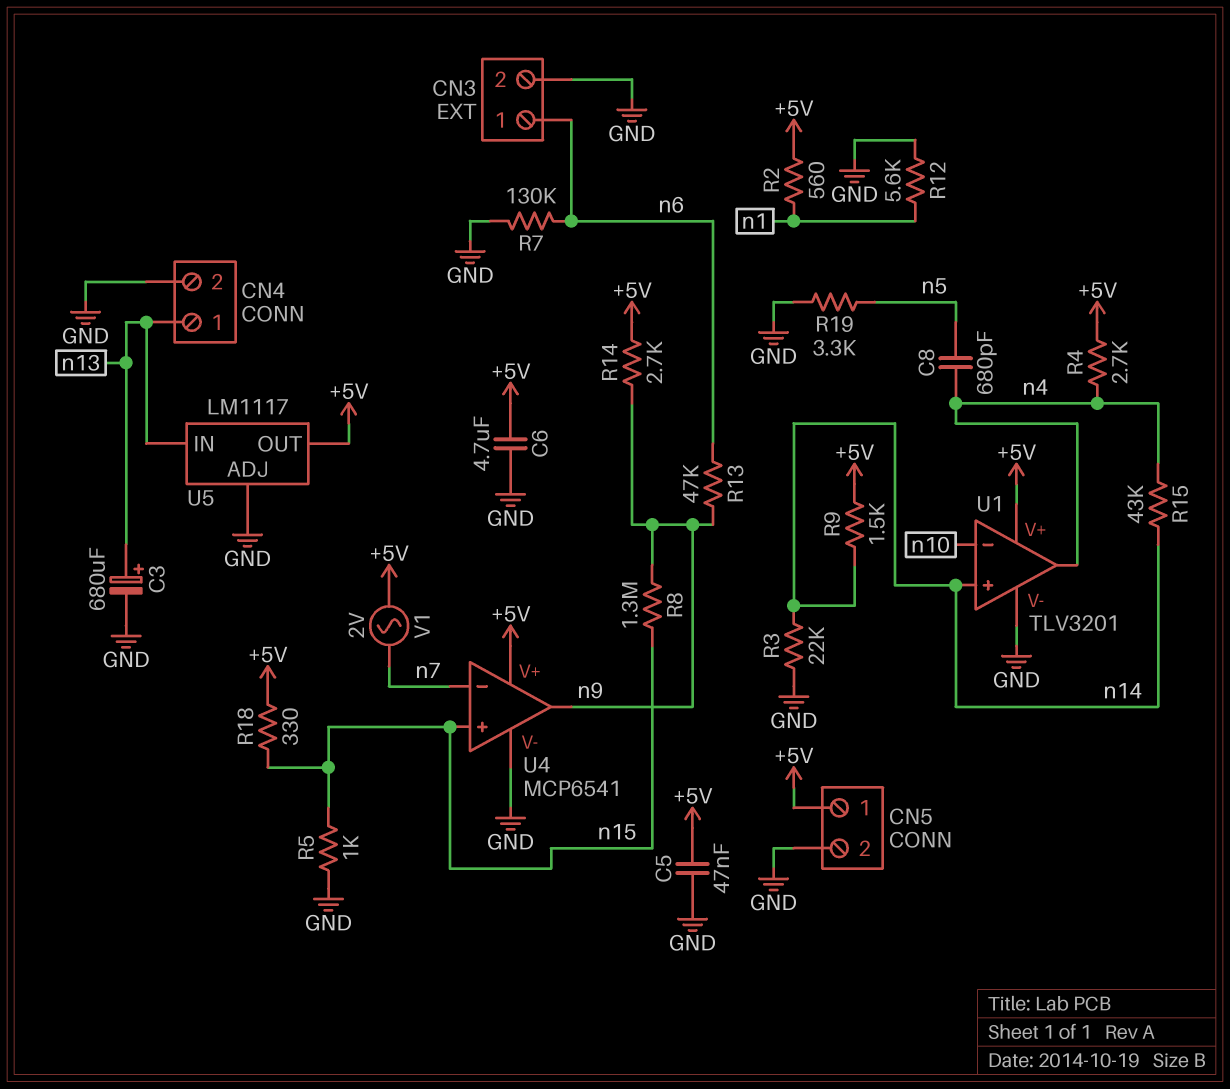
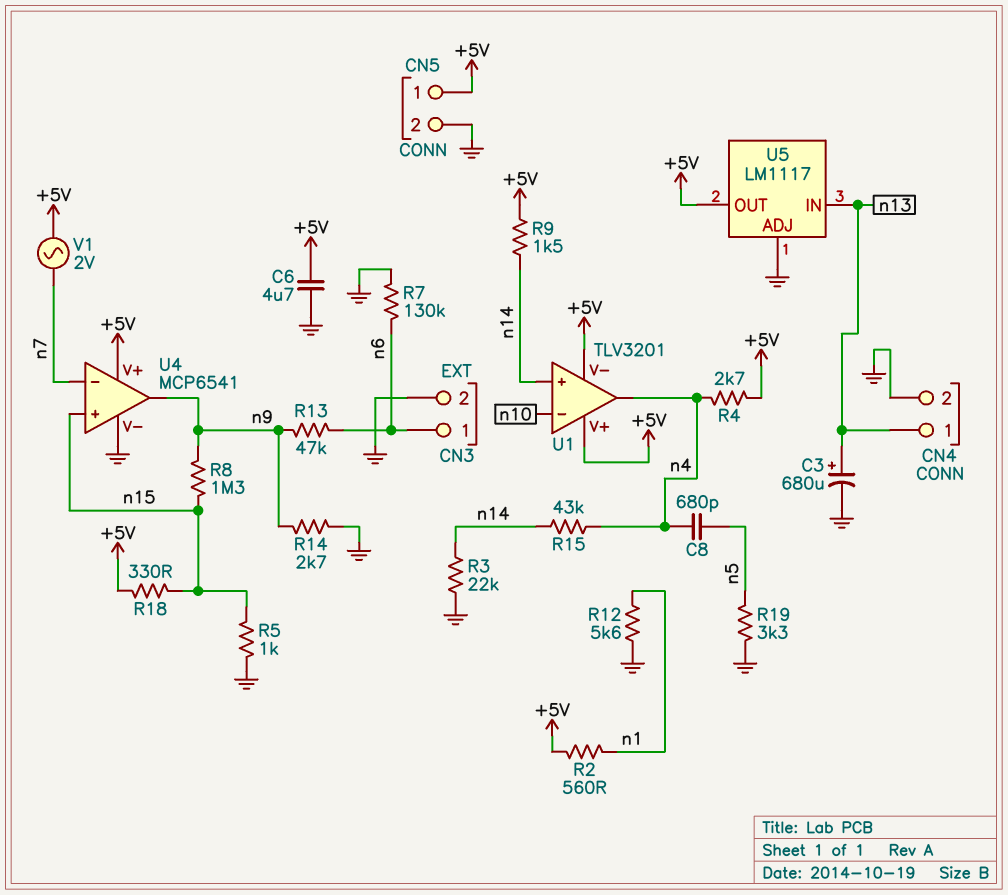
C5: 47nF (+5V, GND) -> none
R14: 2.7k (+5V, n9) -> 2.7k (GND, n9)
U1 pin V-: GND -> +5V

